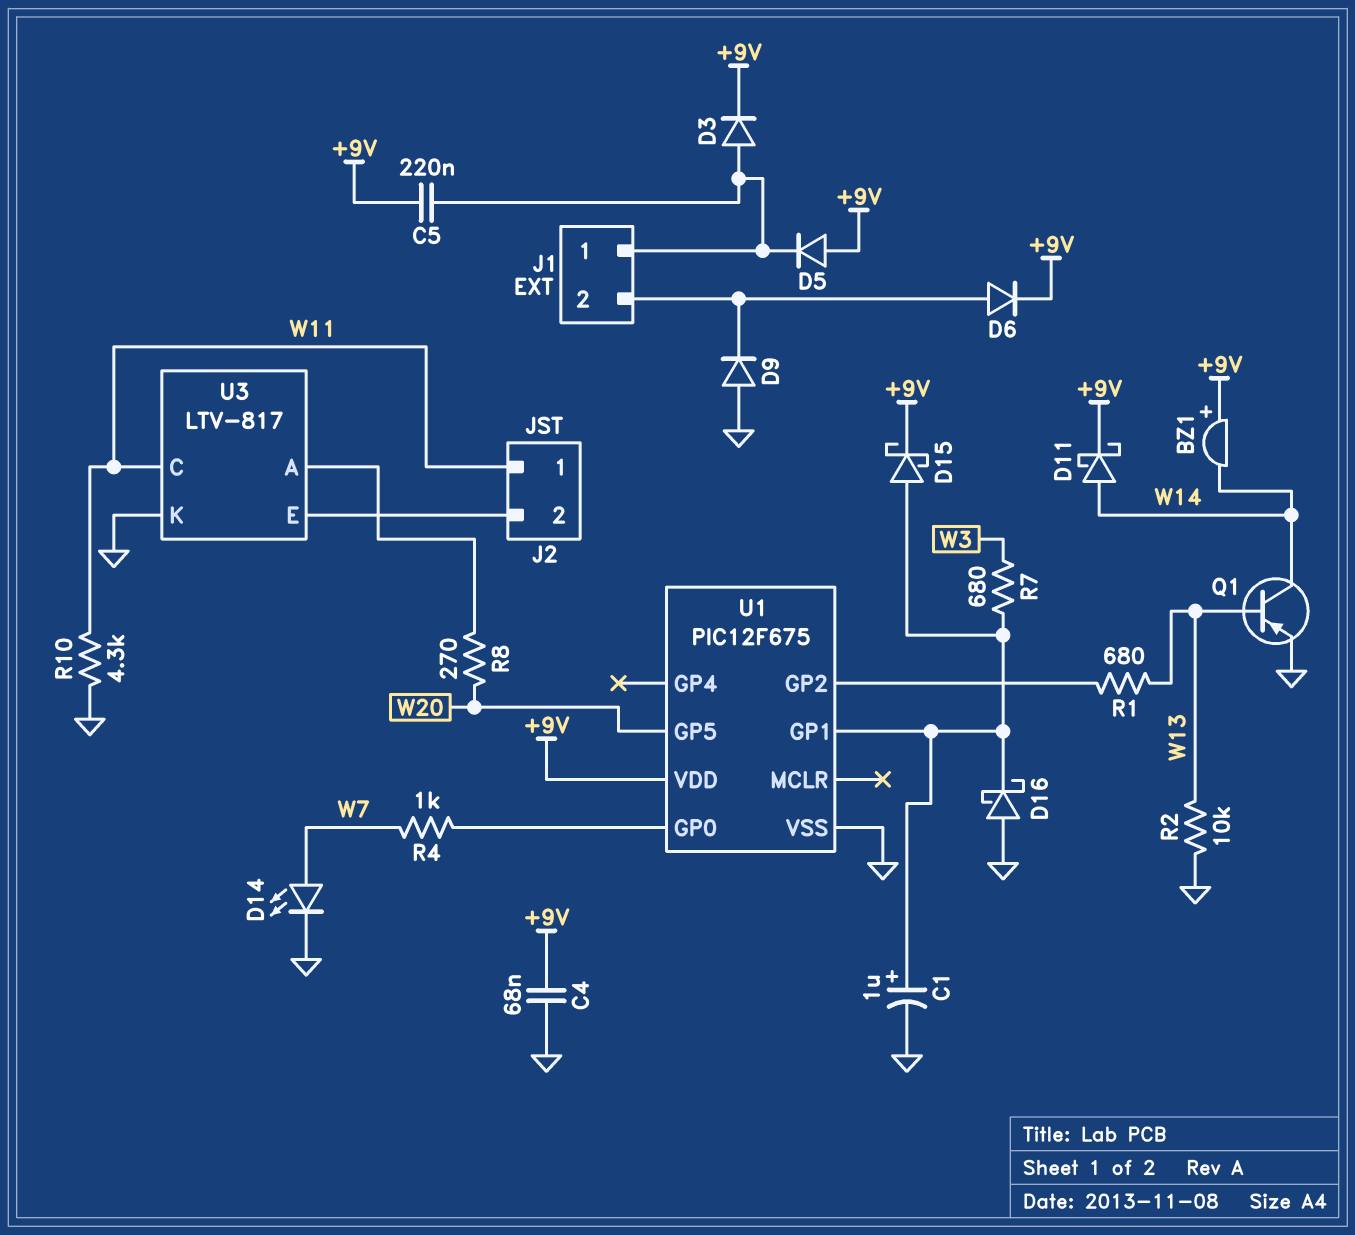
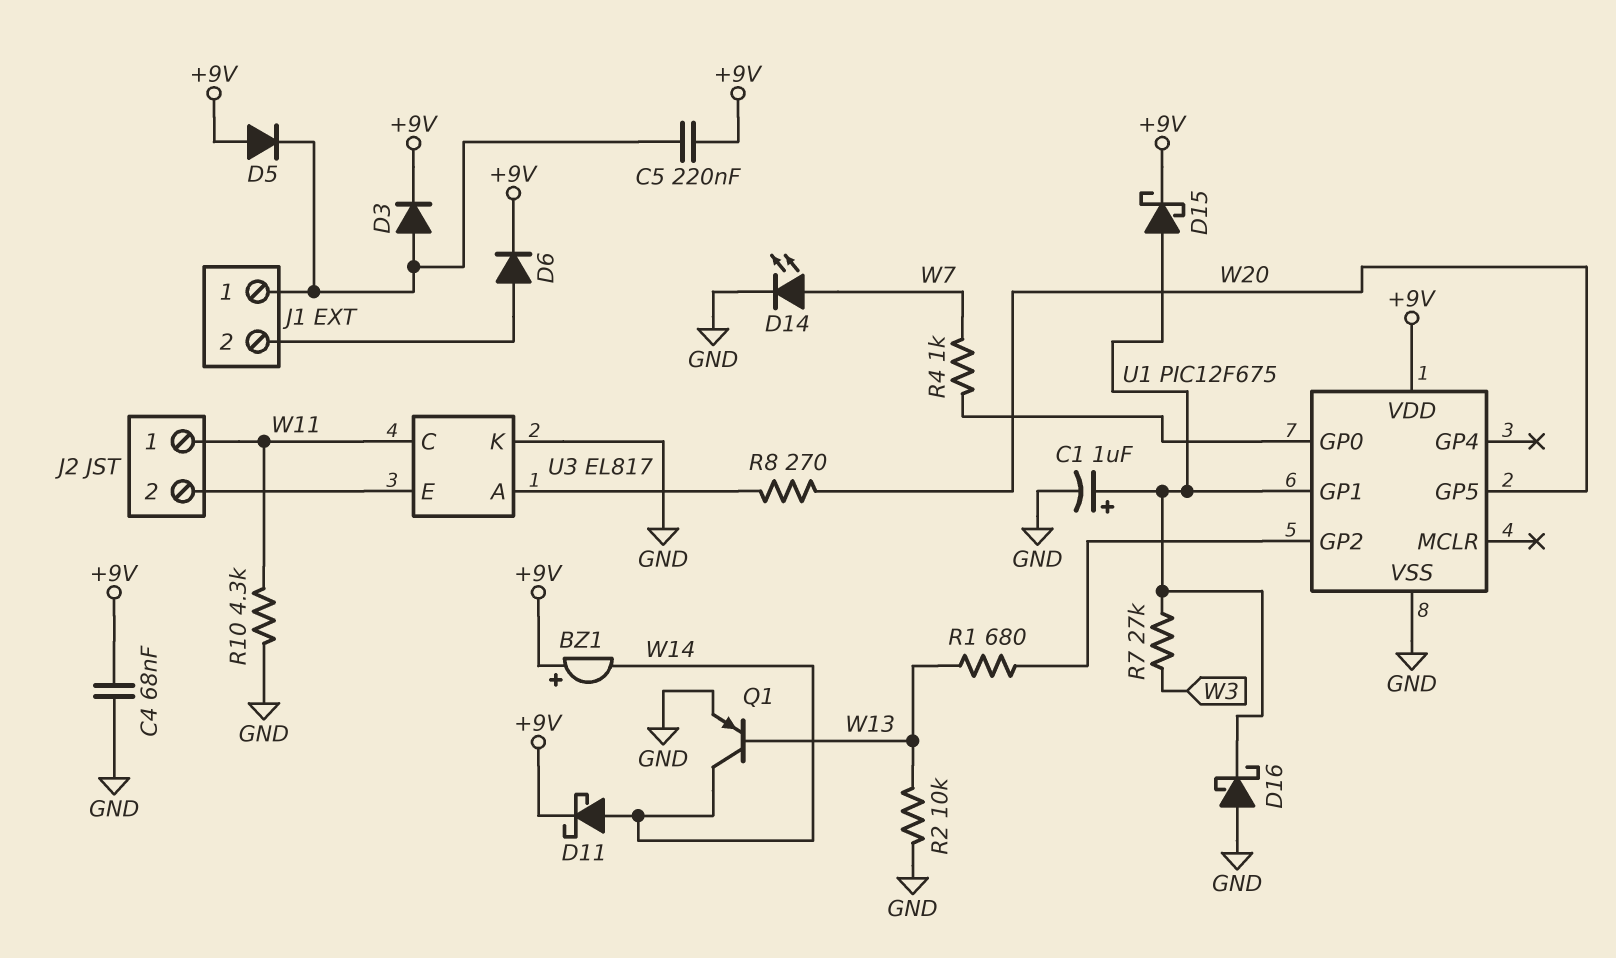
D9: diode (A GND, K J1/2) -> none
R7: 680 (U1/GP1, W3) -> 27k (U1/GP1, W3)
U3: LTV-817 -> EL817

